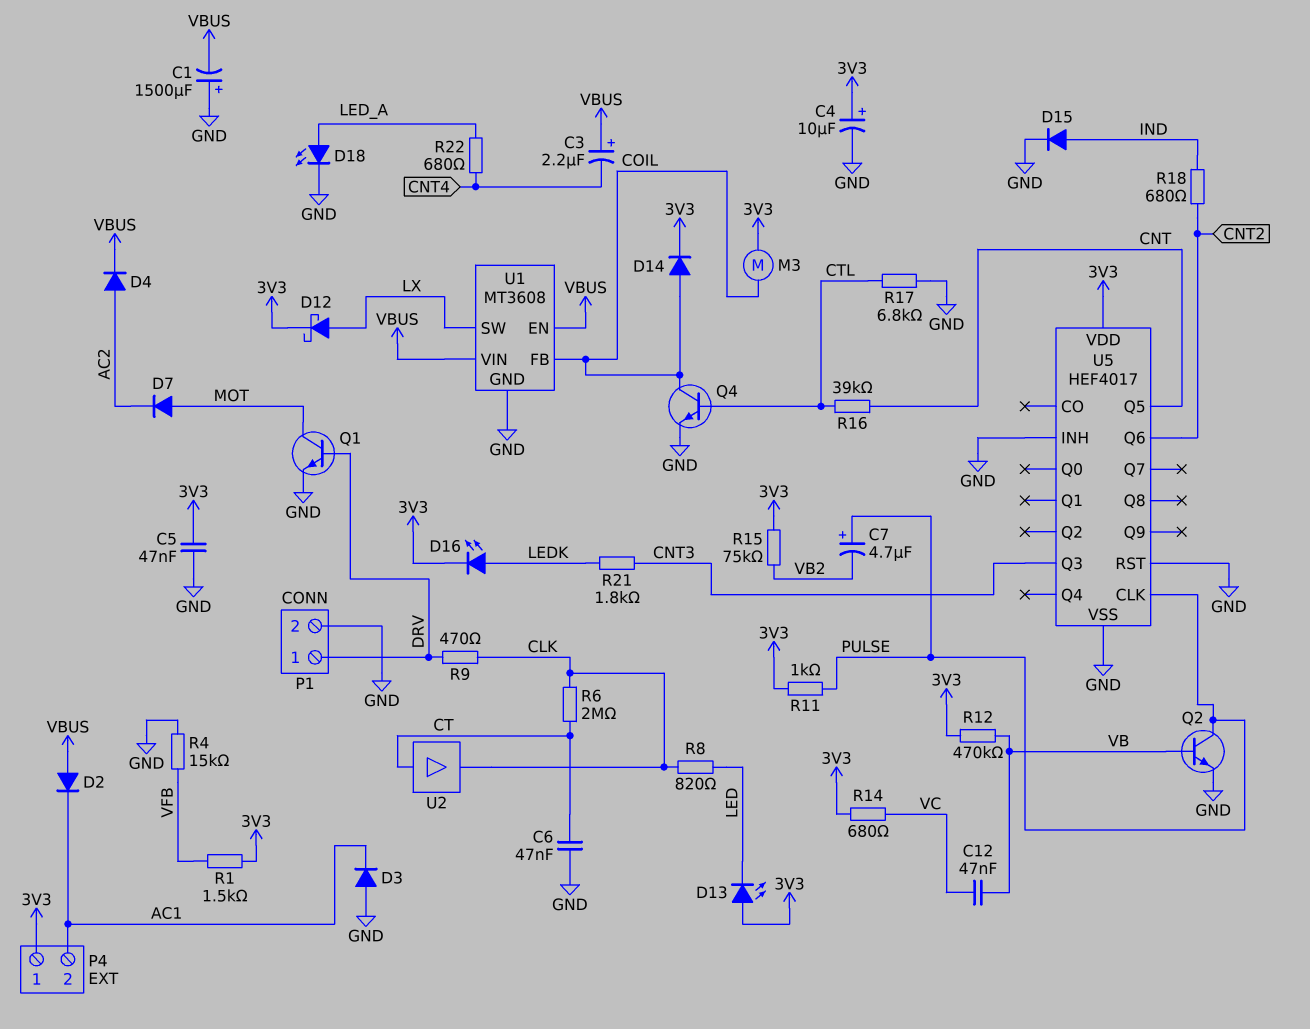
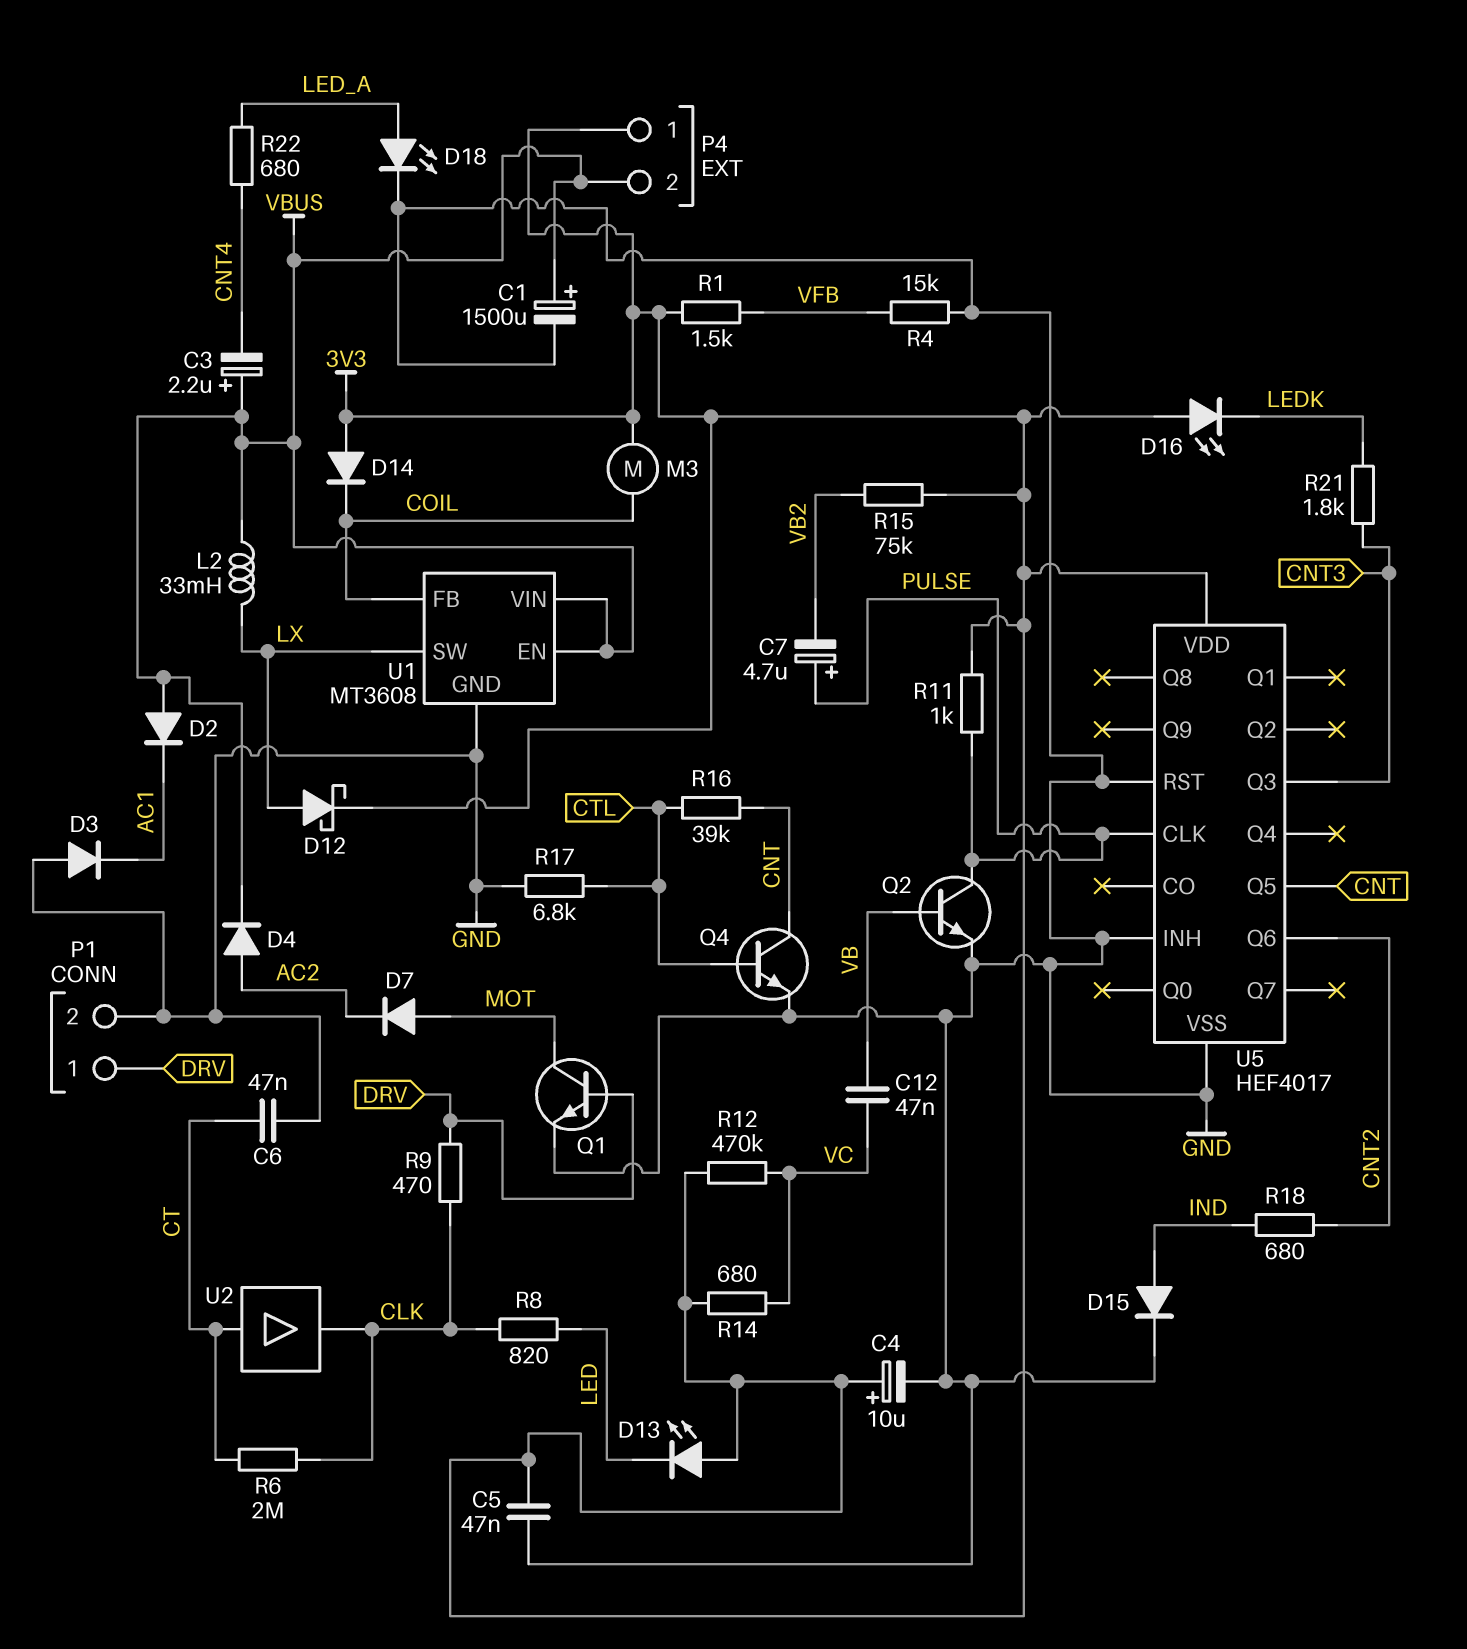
C1: 1500uF (plus GND, minus VBUS) -> 1500uF (plus VBUS, minus GND)
D14: diode (A COIL, K 3V3) -> diode (A 3V3, K COIL)
D16: LED (A LEDK, K 3V3) -> LED (A 3V3, K LEDK)
L2: none -> 33mH (LX, VBUS)
P4 pin 2: AC1 -> VBUS
Q4: NPN (B CTL, C COIL, E GND) -> NPN (B CTL, C CNT, E GND)
R12: 470k (3V3, VB) -> 470k (3V3, VC)

